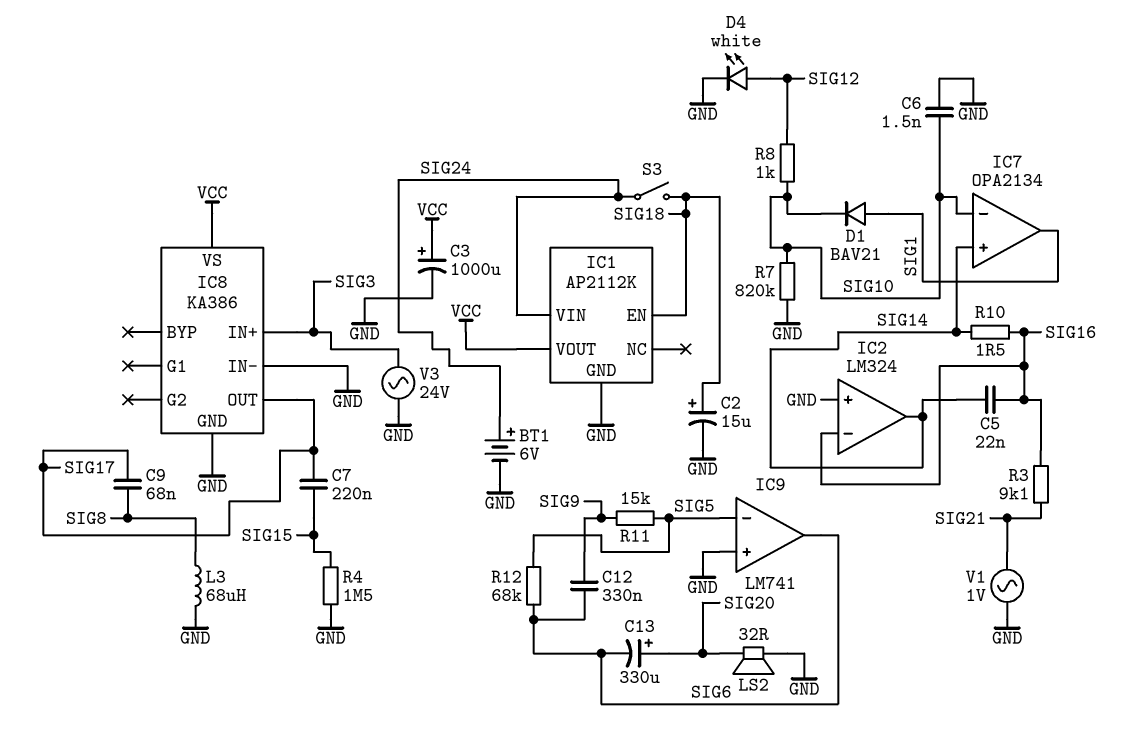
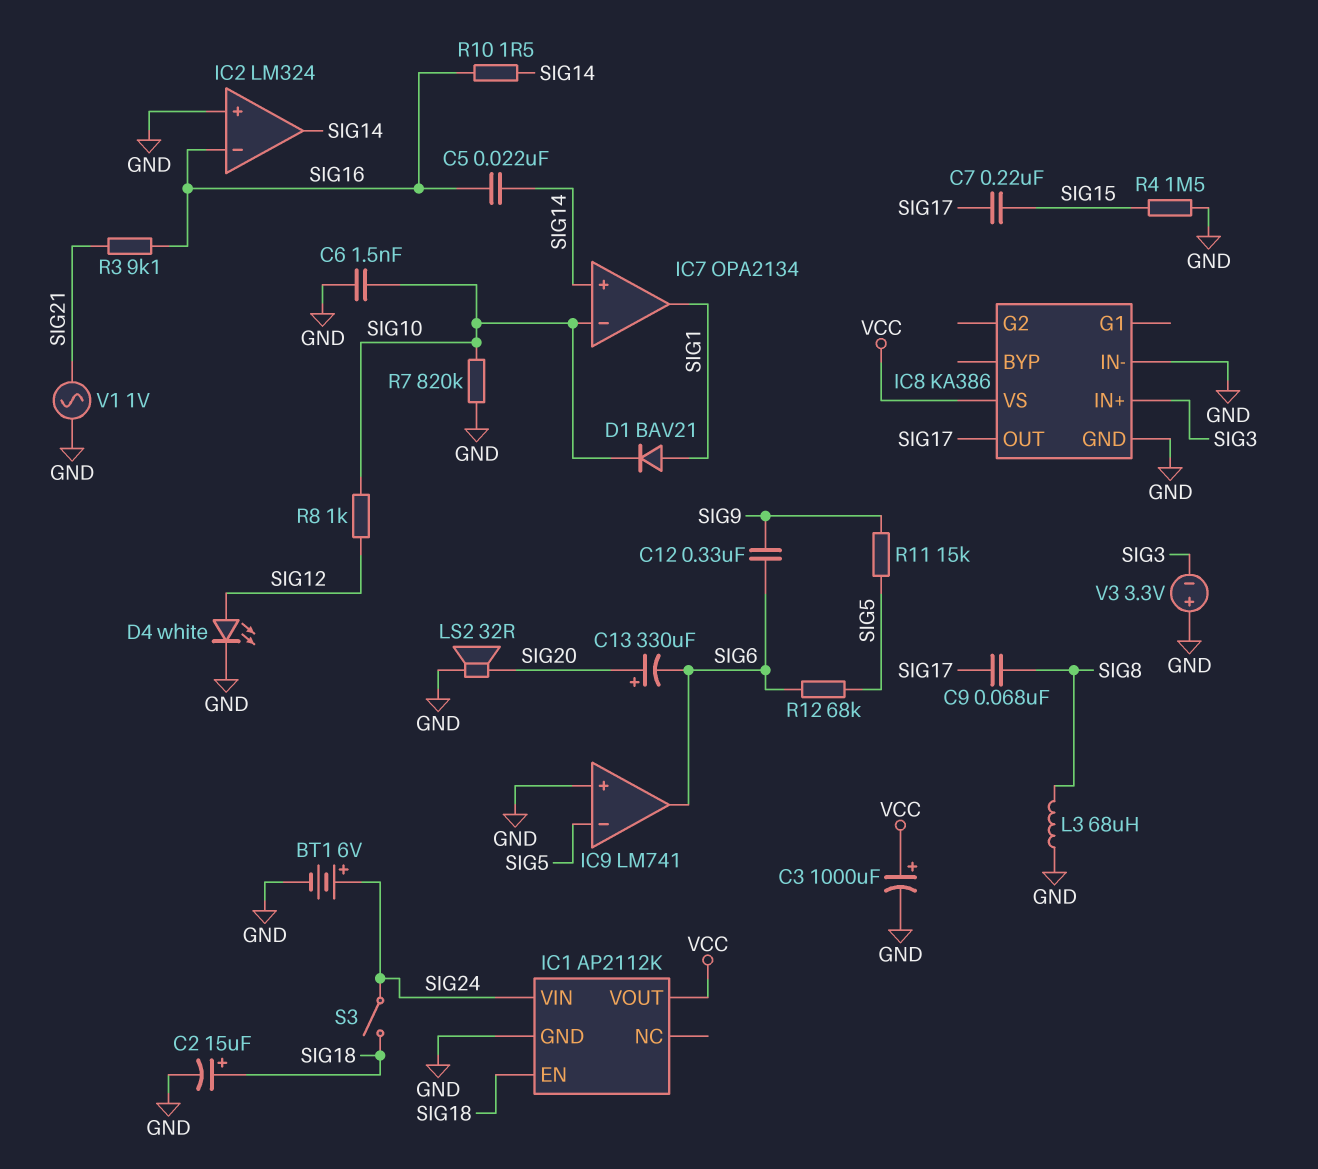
V3: AC 24V (GND, SIG3) -> 3.3V (plus GND, minus SIG3)

